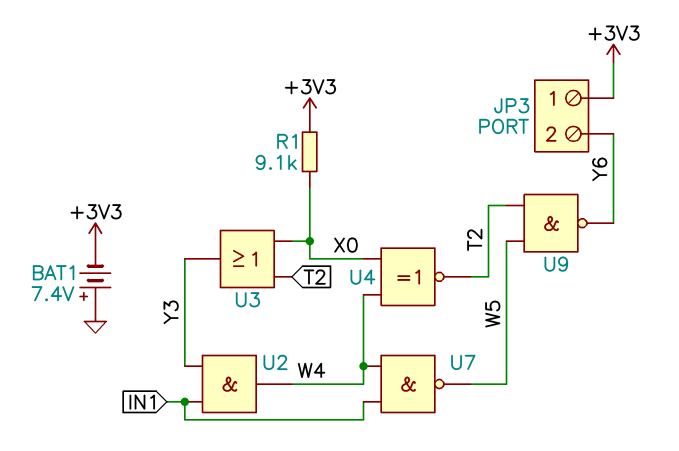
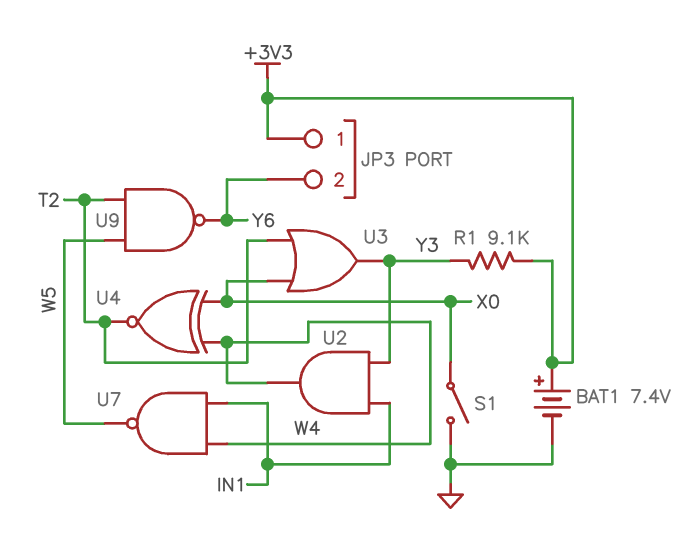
BAT1: 7.4V (plus GND, minus +3V3) -> 7.4V (plus +3V3, minus GND)
R1: 9.1k (+3V3, X0) -> 9.1k (+3V3, Y3)
S1: none -> switch (GND, X0)

